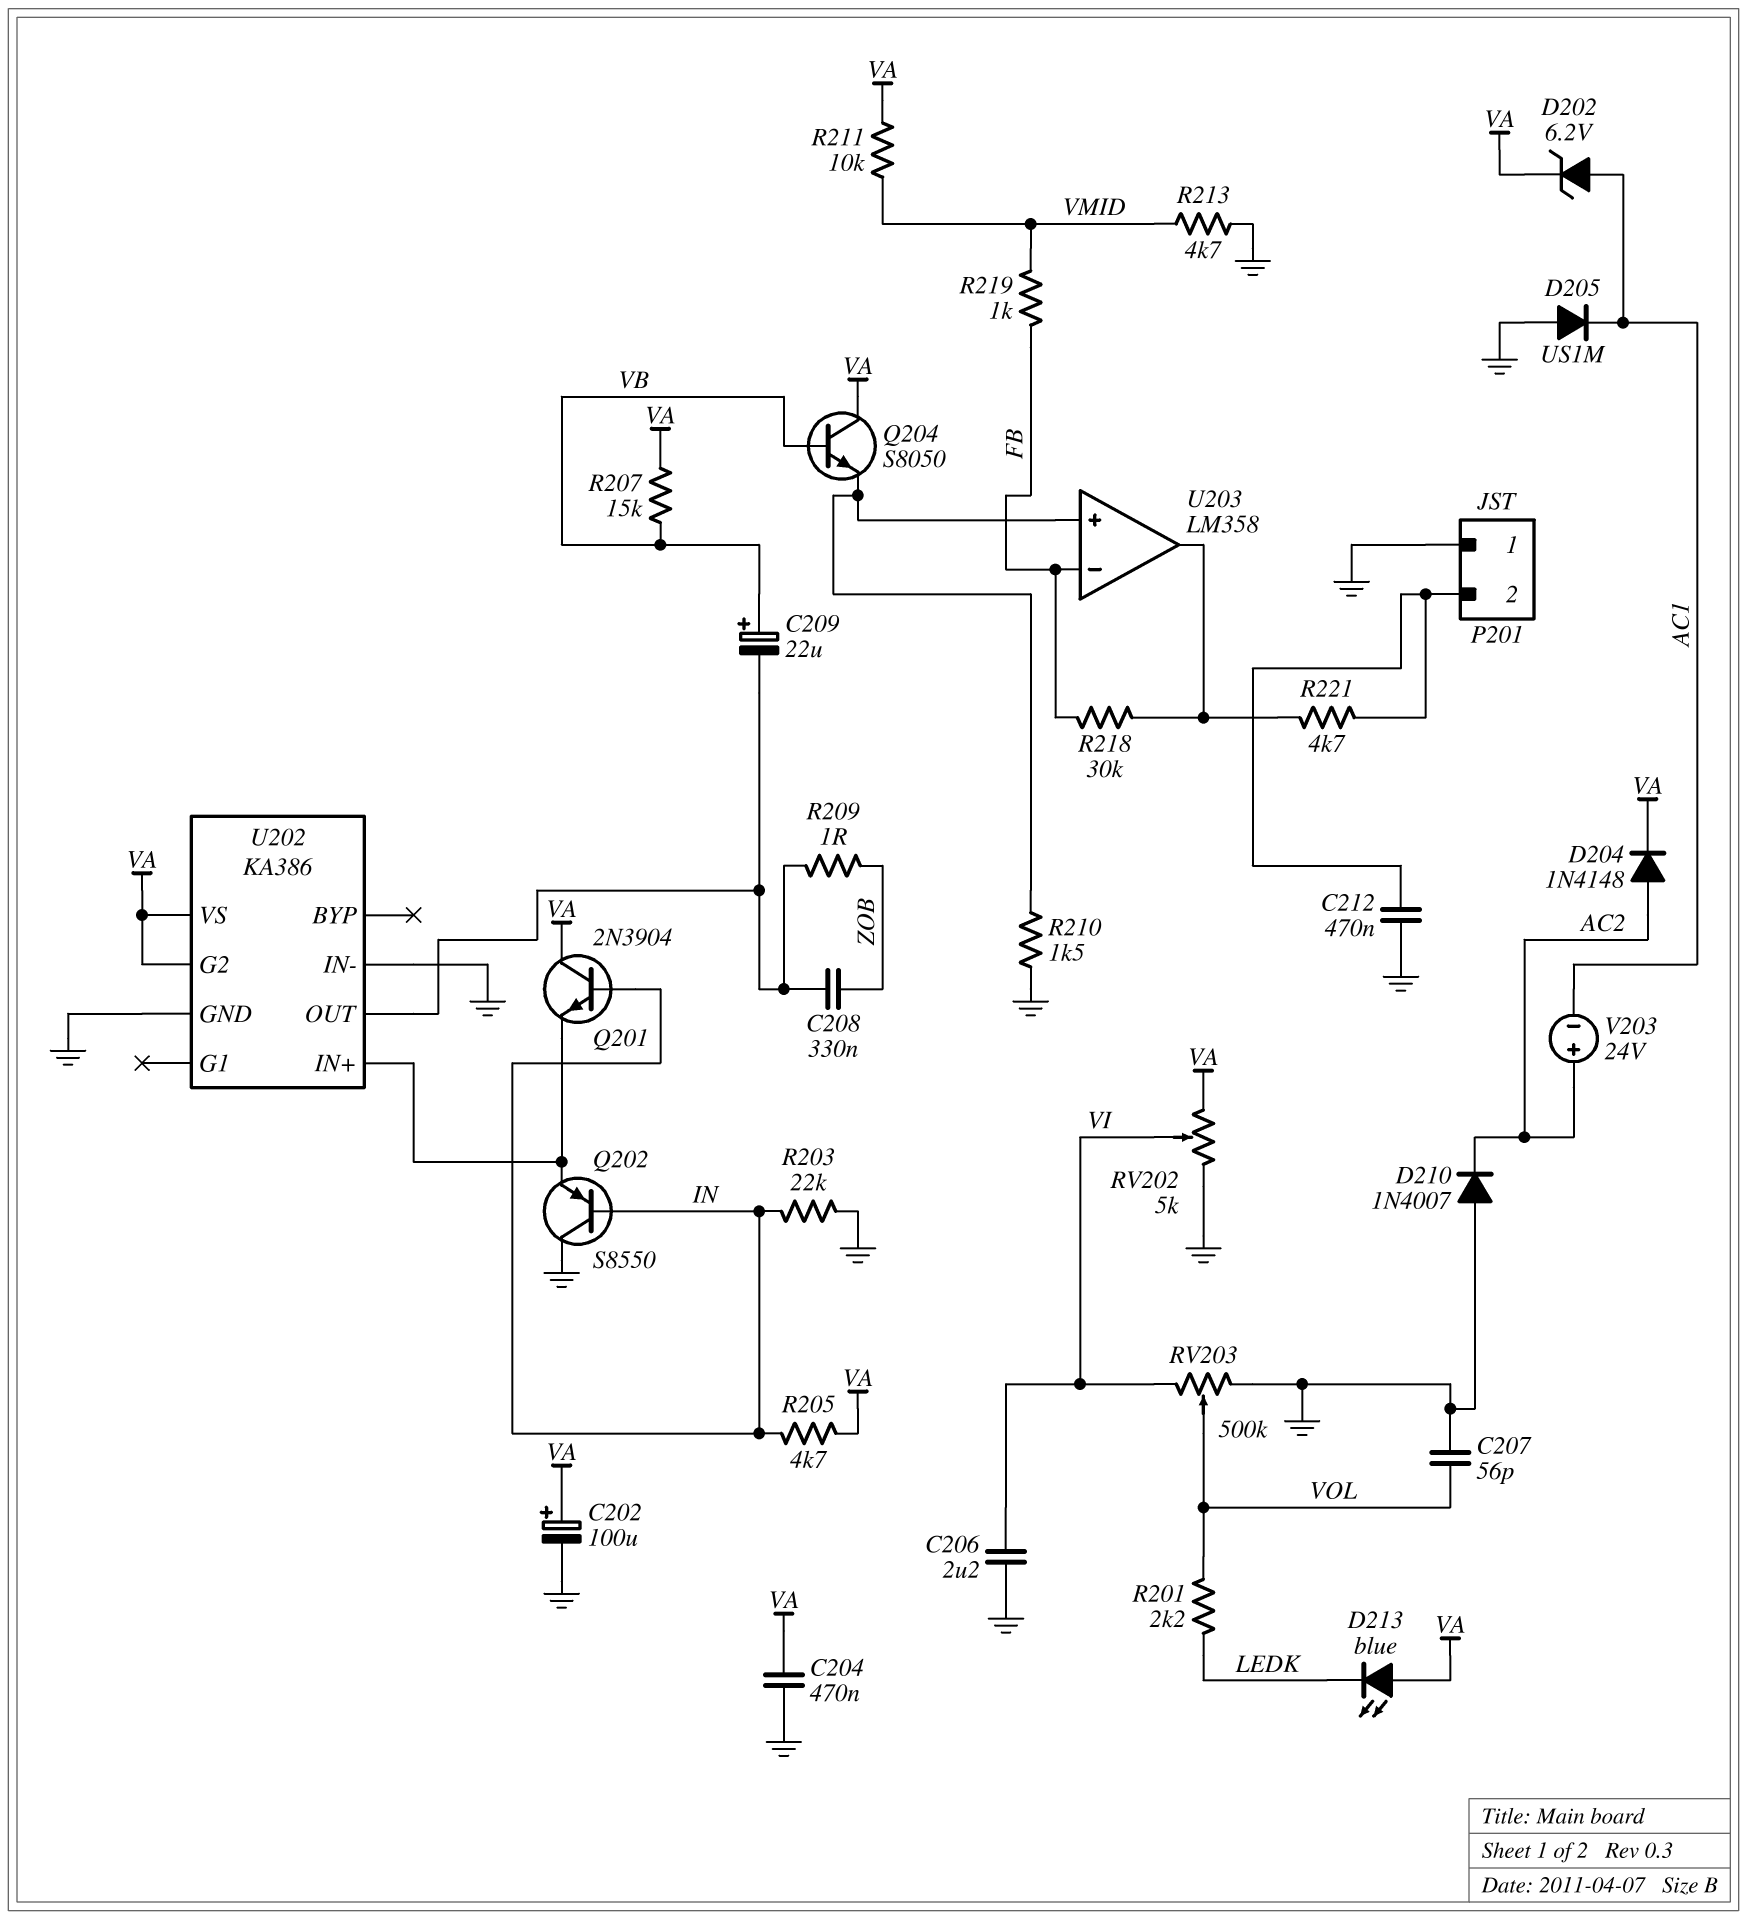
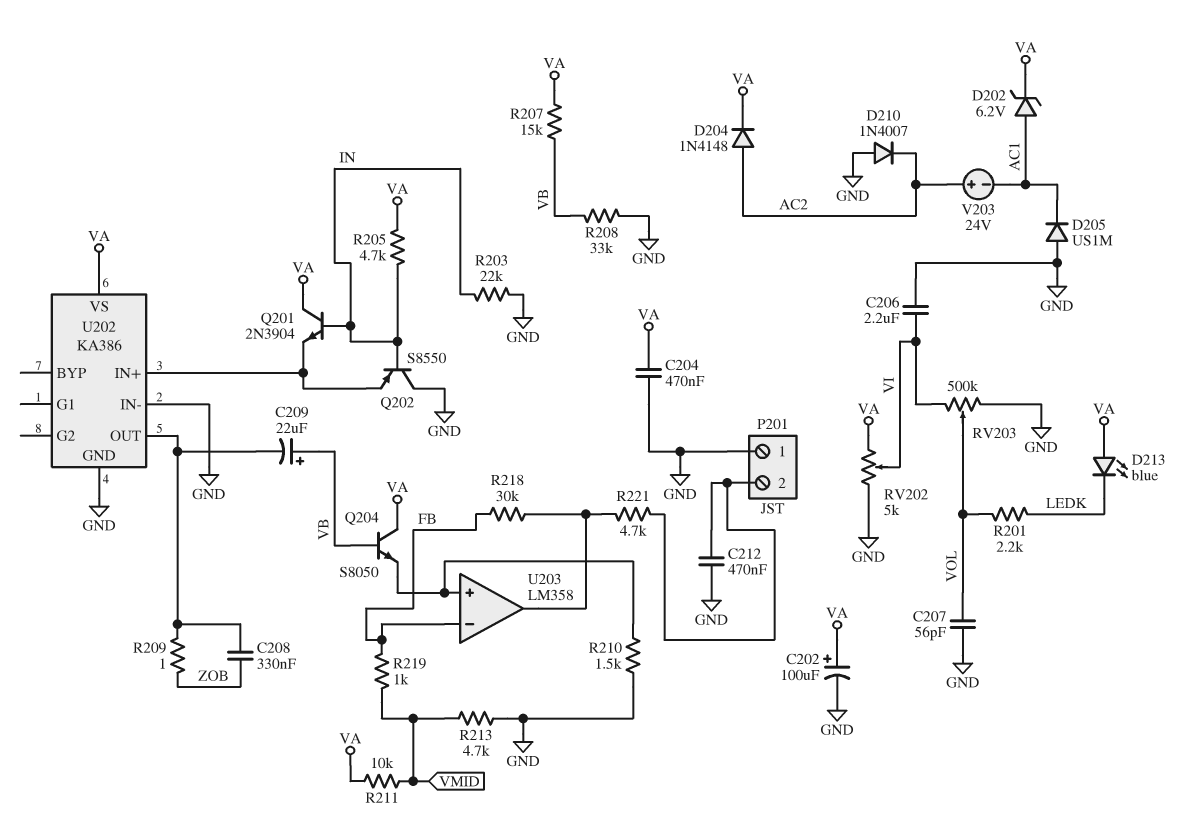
R208: none -> 33k (GND, VB)
U202 pin G2: VA -> none

